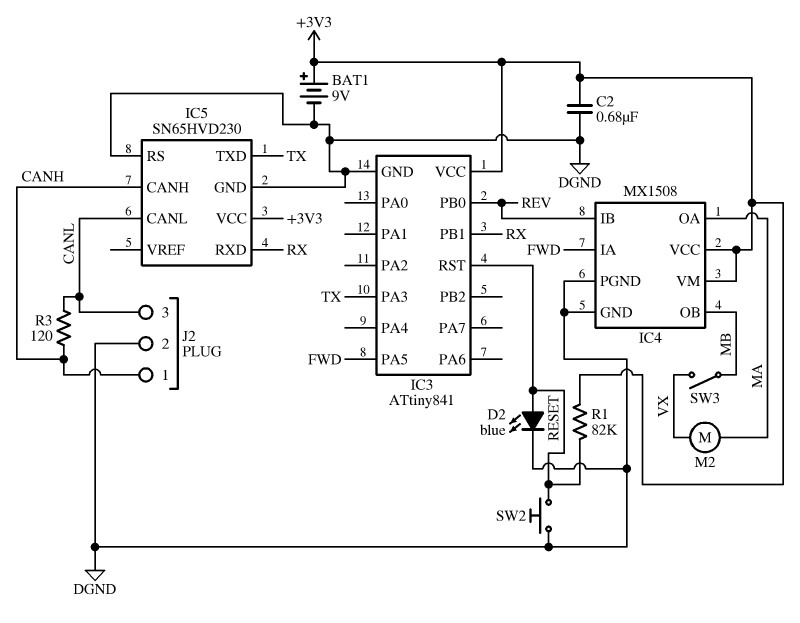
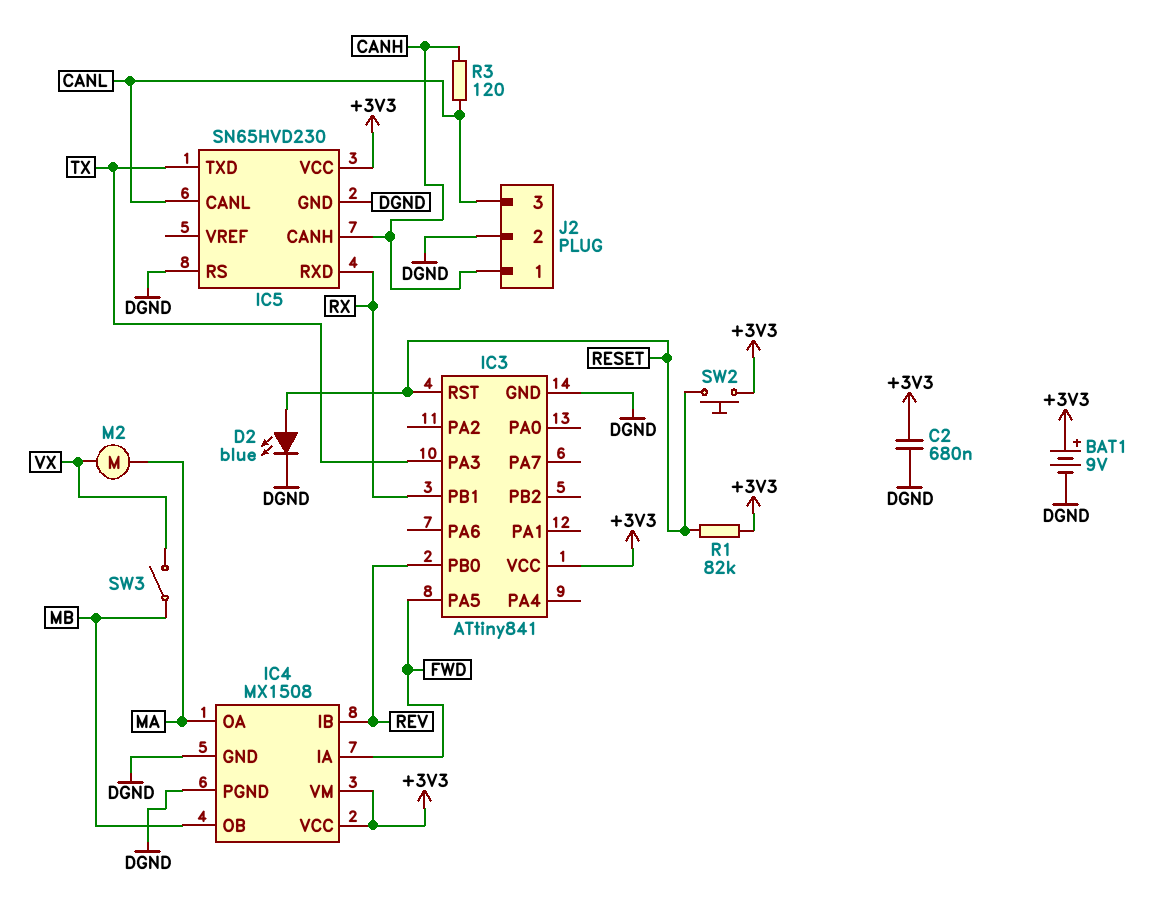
SW2: button (DGND, RESET) -> button (+3V3, RESET)

